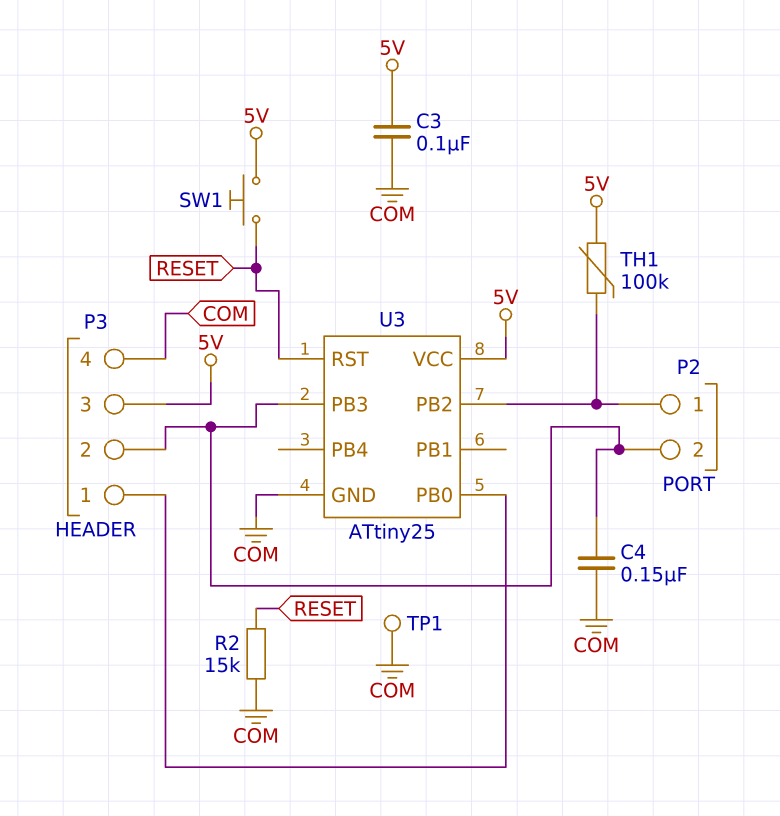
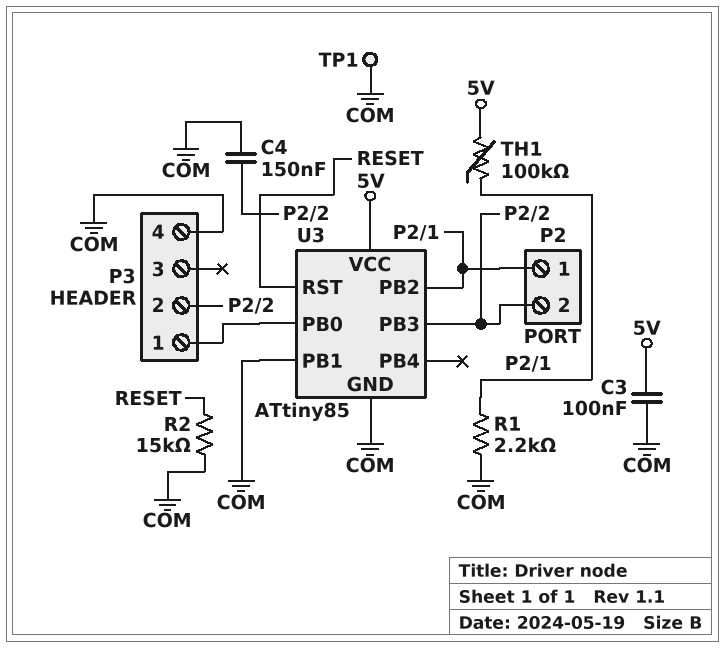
P3 pin 3: 5V -> none
R1: none -> 2.2k (COM, P2/1)
SW1: button (5V, RESET) -> none
U3: ATtiny25 -> ATtiny85
U3 pin PB1: none -> COM

